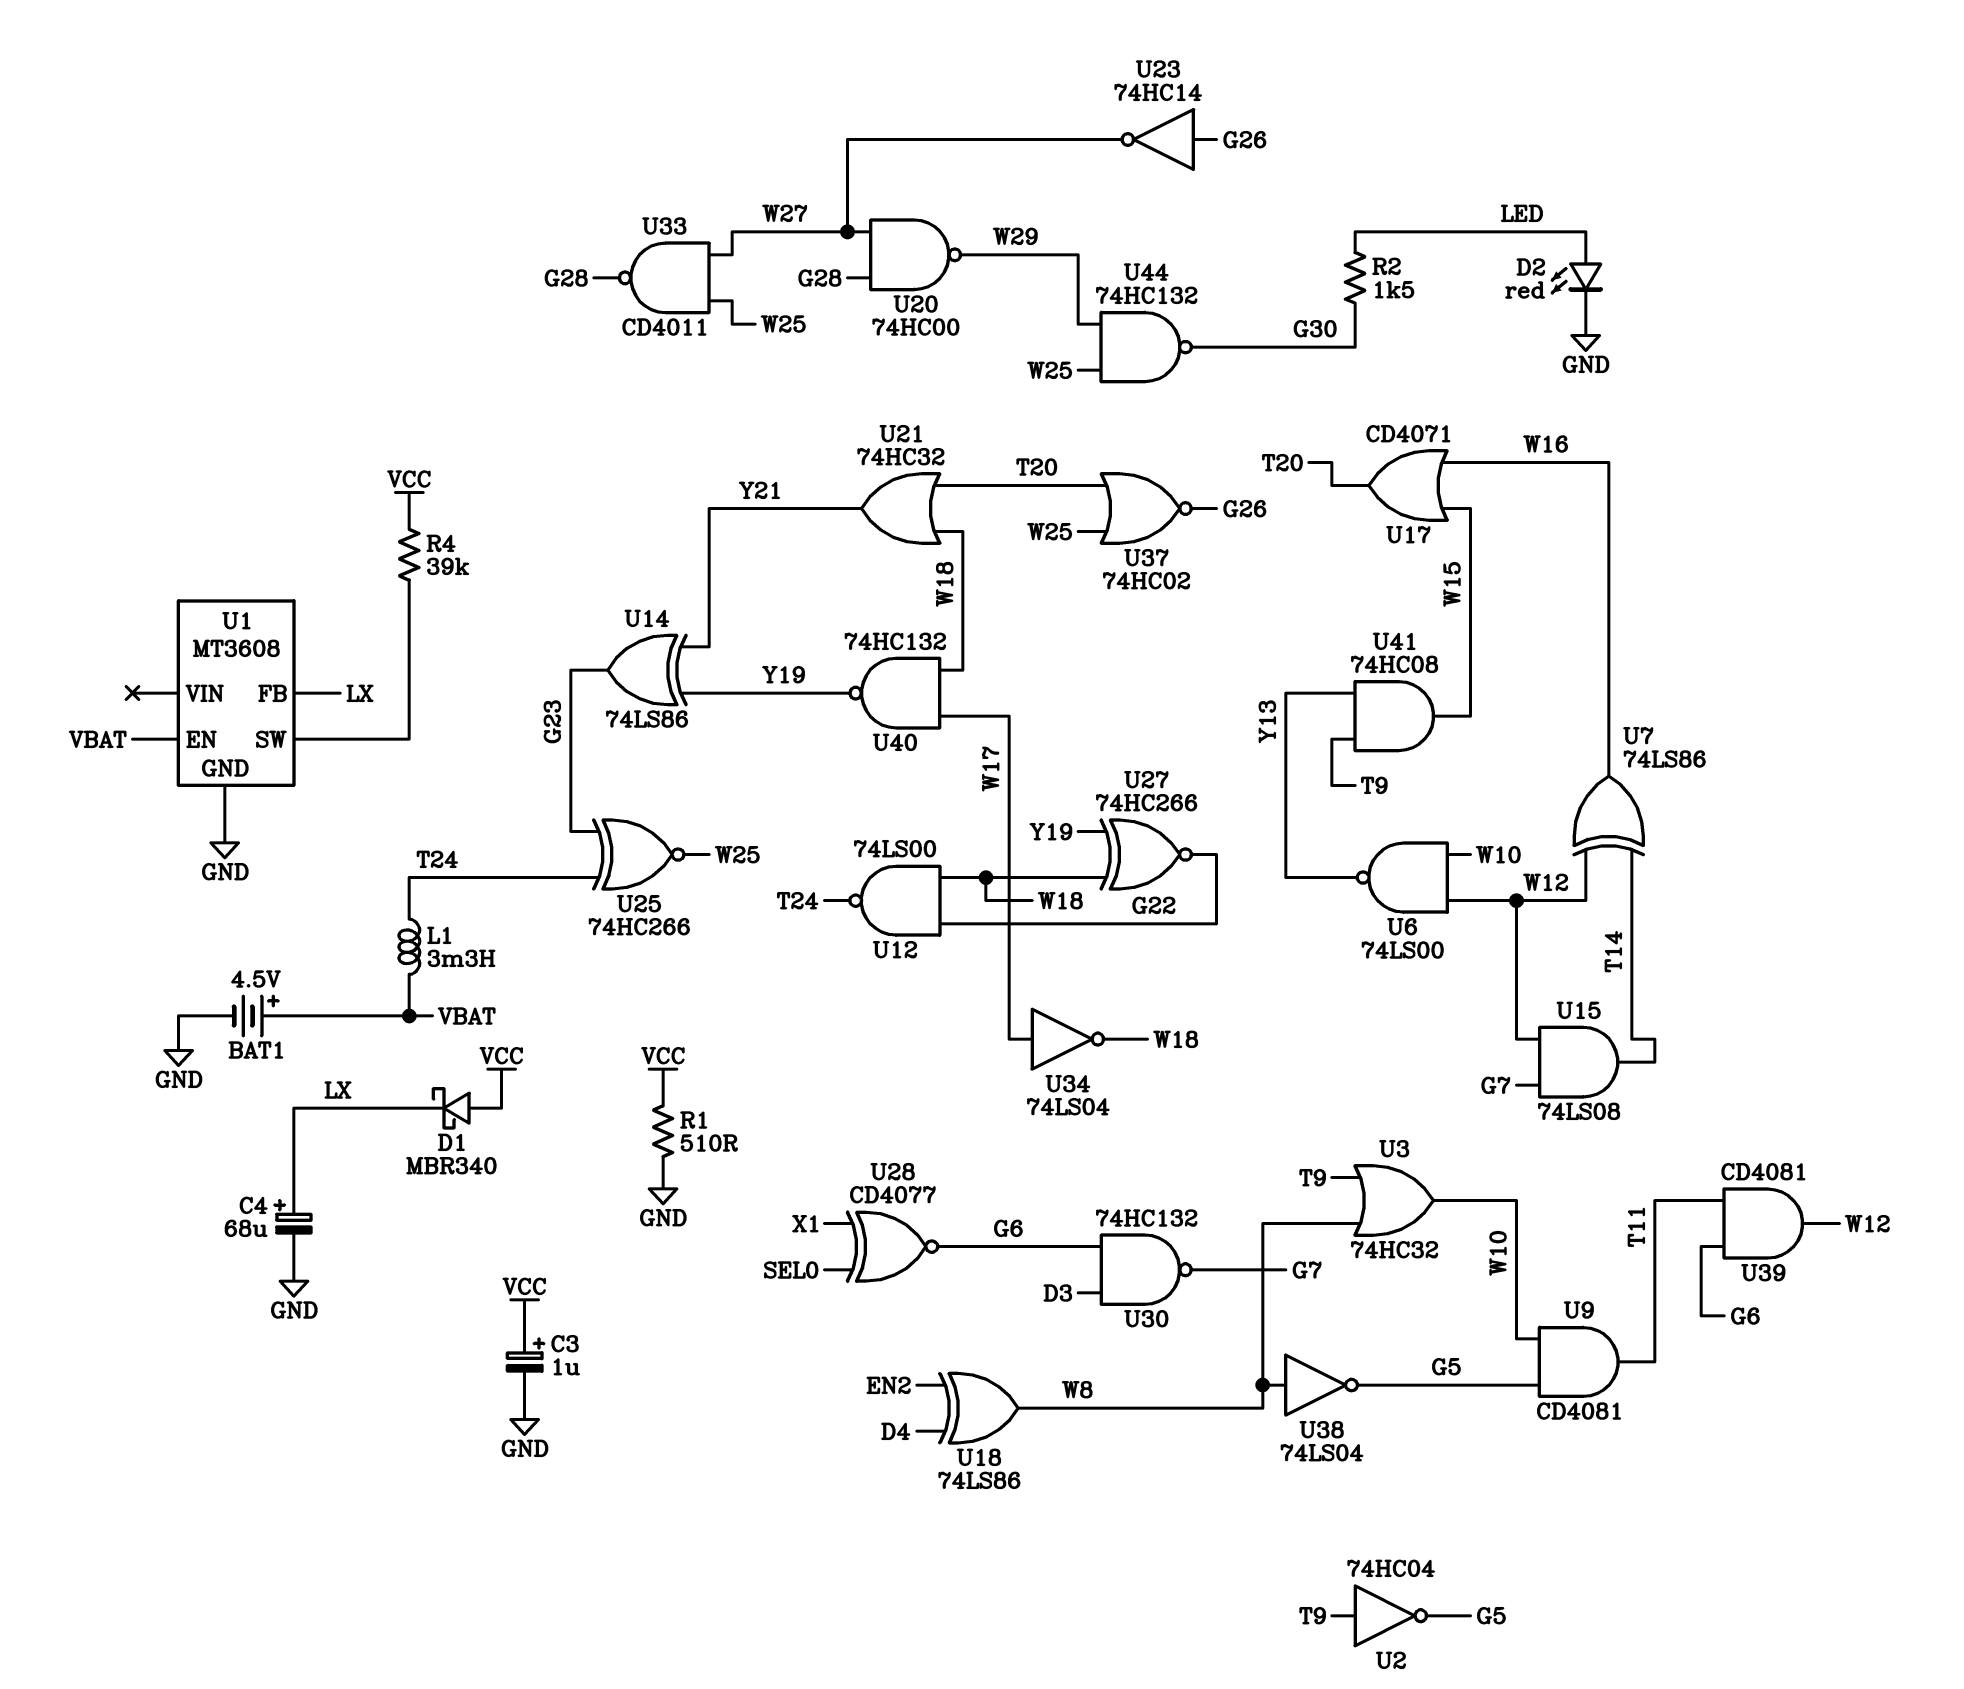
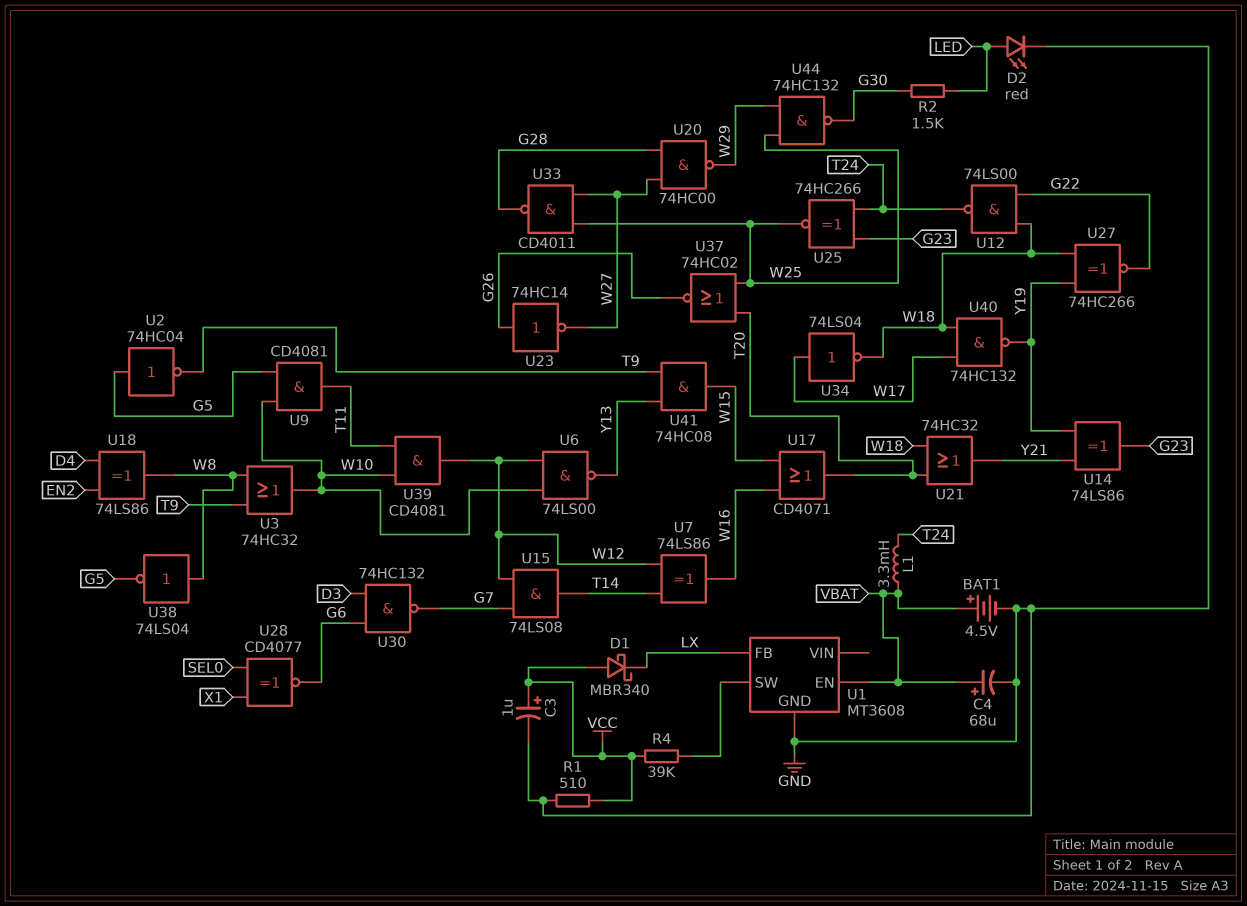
C4: 68uF (plus LX, minus GND) -> 68uF (plus VBAT, minus GND)
U2: NOT 74HC04 (in T9, out G5) -> NOT 74HC04 (in G5, out T9)
U39: AND CD4081 (in G6, in T11, out W12) -> AND CD4081 (in T11, in W10, out W12)

